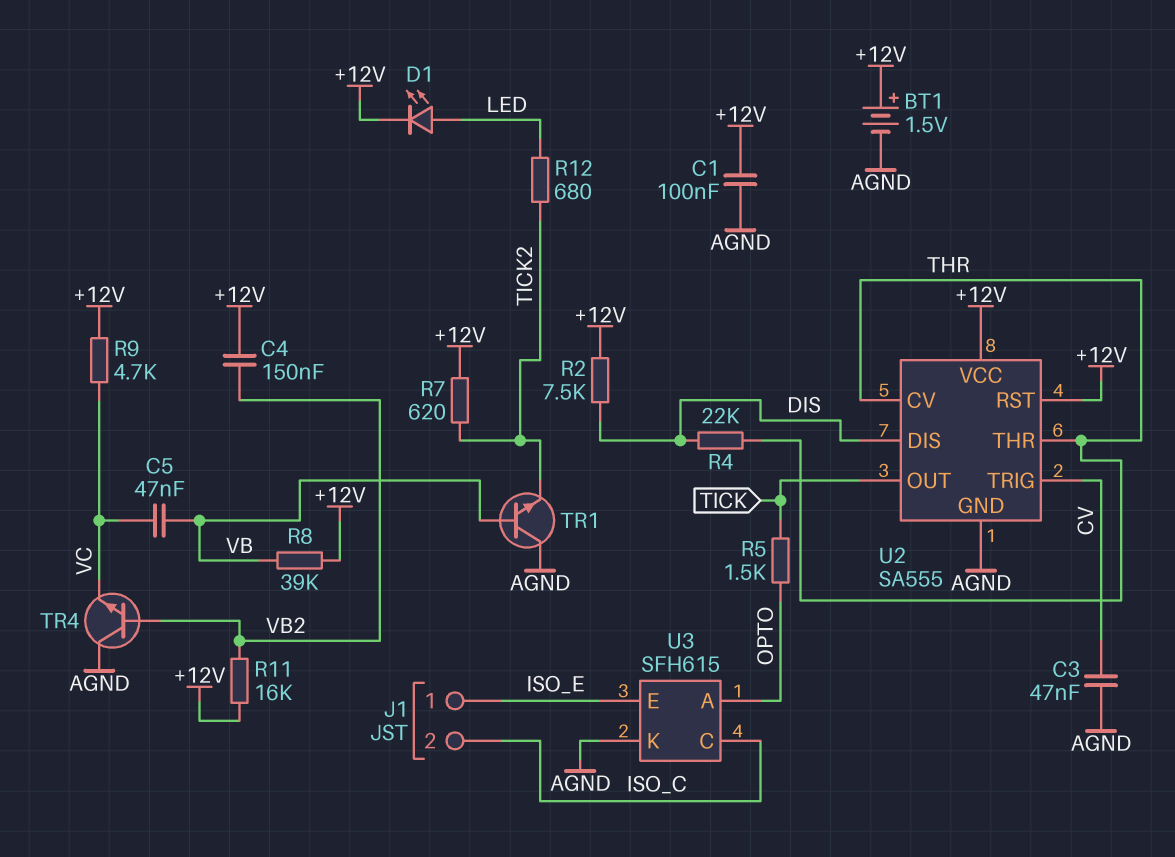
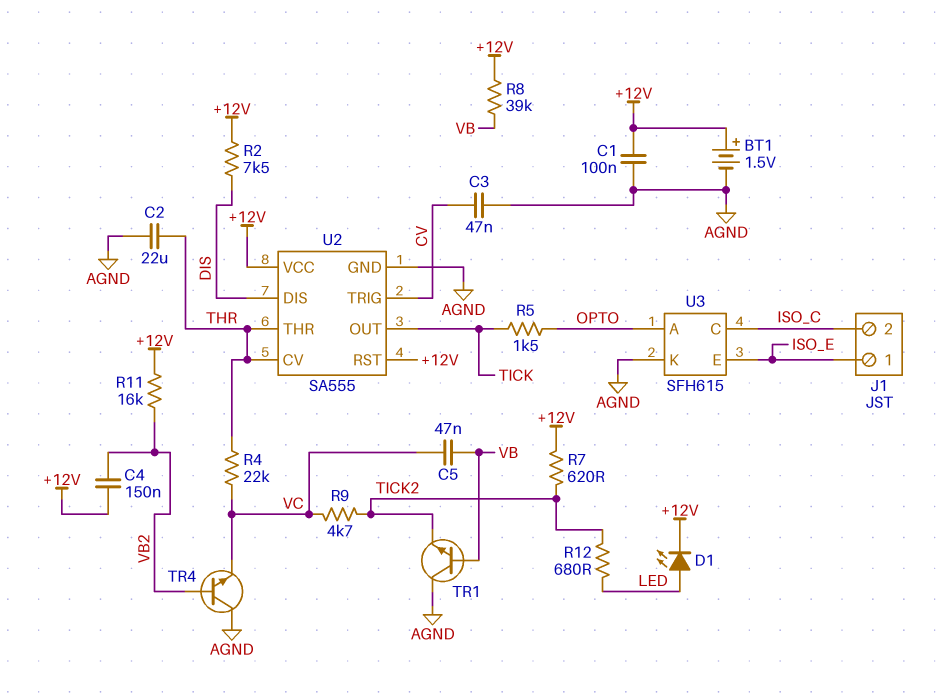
C2: none -> 22uF (AGND, THR)
R4: 22k (DIS, THR) -> 22k (THR, VC)
R9: 4.7k (+12V, VC) -> 4.7k (TICK2, VC)

